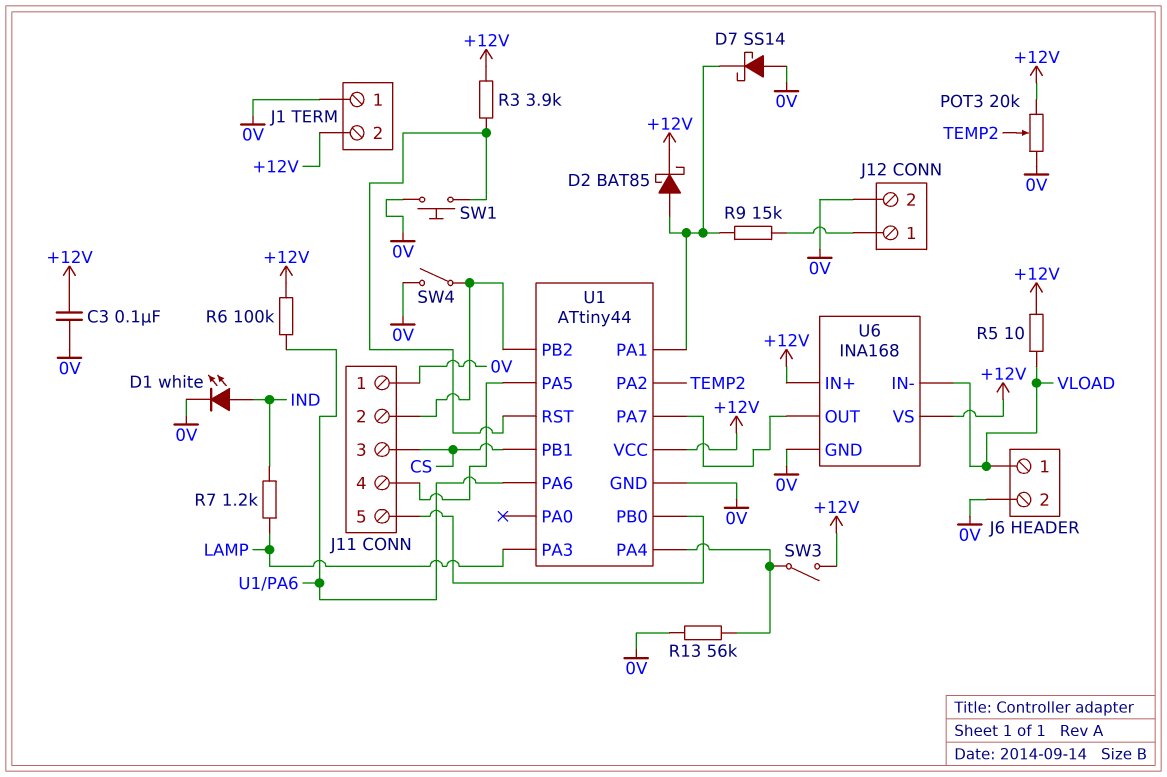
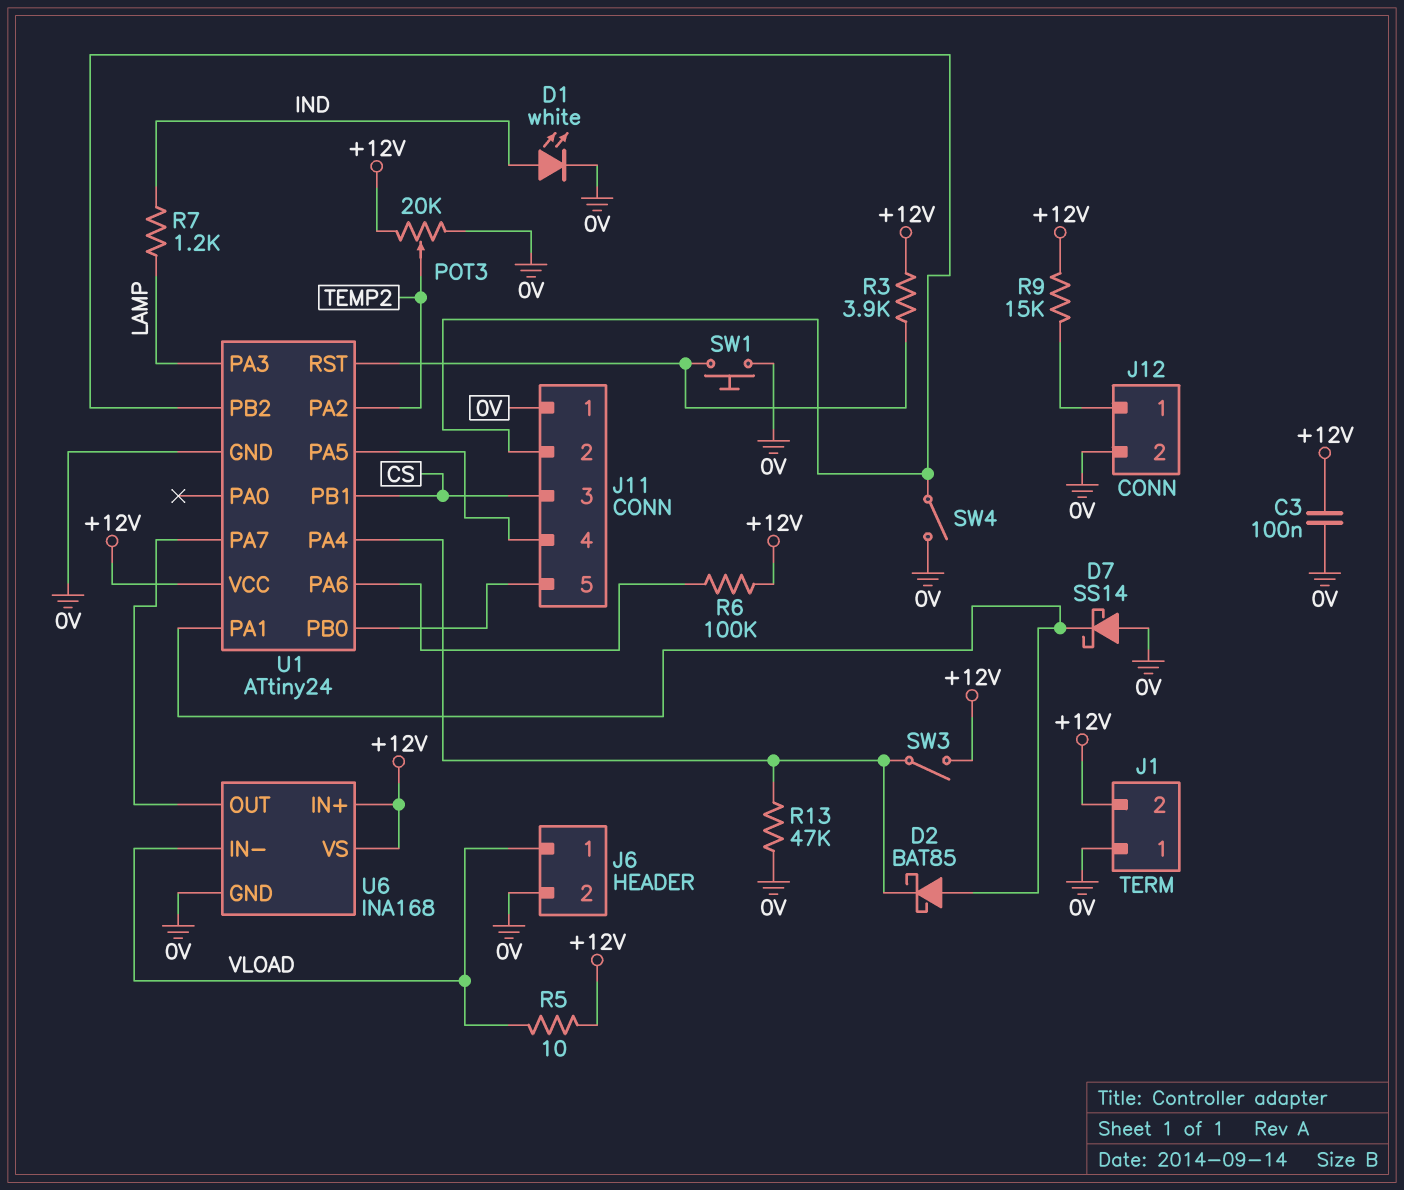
D2: schottky BAT85 (A U1/PA1, K +12V) -> schottky BAT85 (A U1/PA1, K U1/PA4)
R9: 15k (J12/1, U1/PA1) -> 15k (+12V, J12/1)
R13: 56k (0V, U1/PA4) -> 47k (0V, U1/PA4)
U1: ATtiny44 -> ATtiny24

